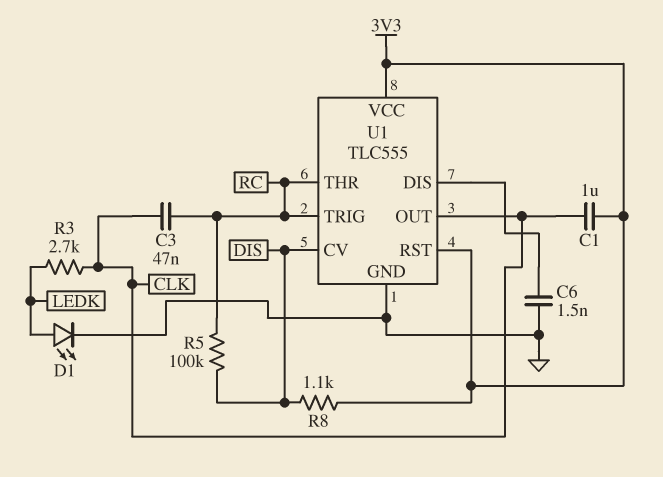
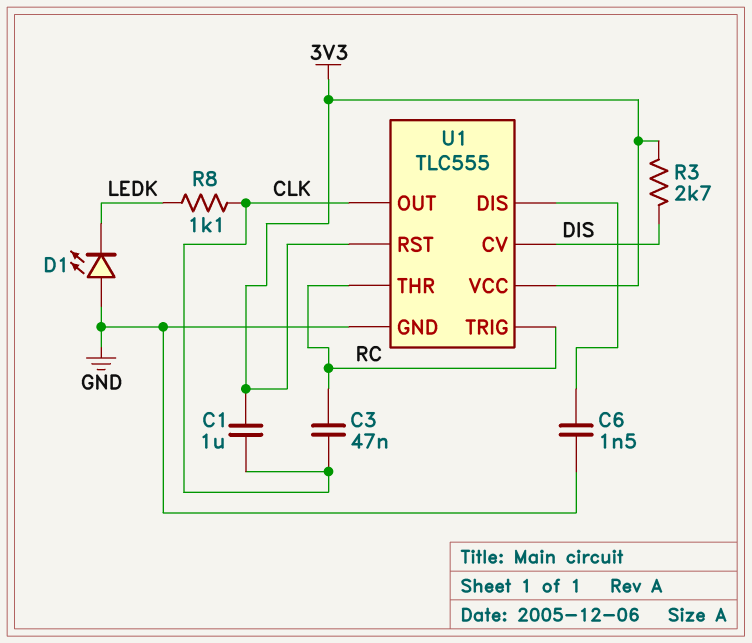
D1: LED (A LEDK, K GND) -> LED (A GND, K LEDK)
R3: 2.7k (CLK, LEDK) -> 2.7k (3V3, DIS)
R5: 100k (DIS, RC) -> none
R8: 1.1k (3V3, DIS) -> 1.1k (CLK, LEDK)

